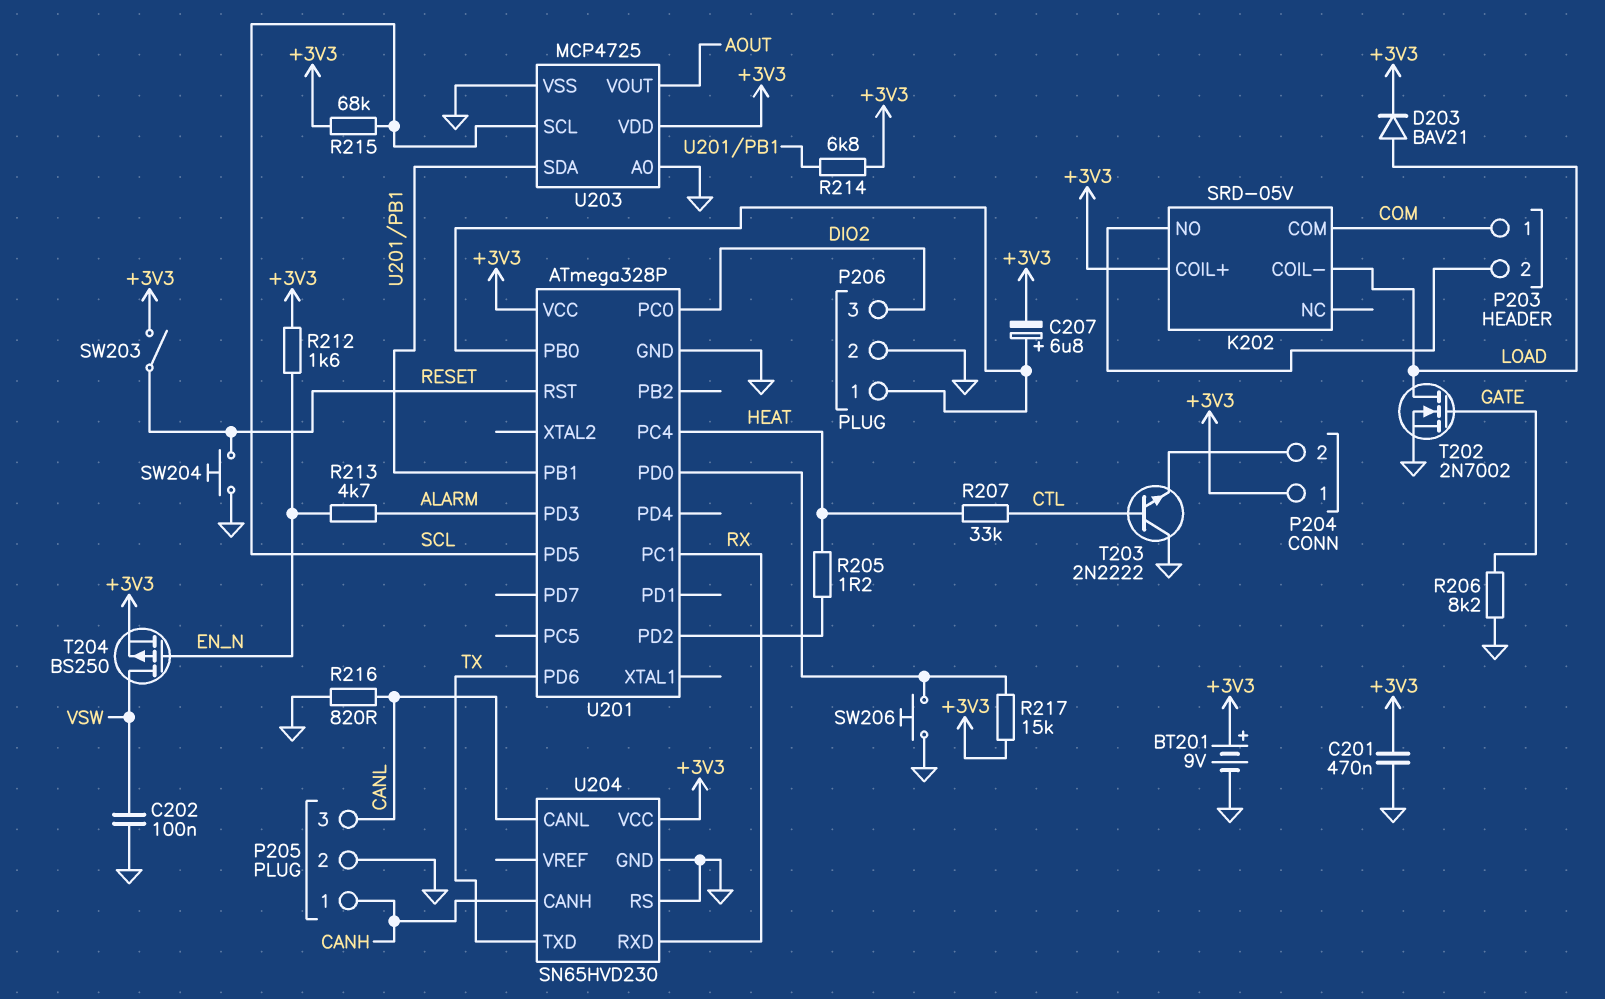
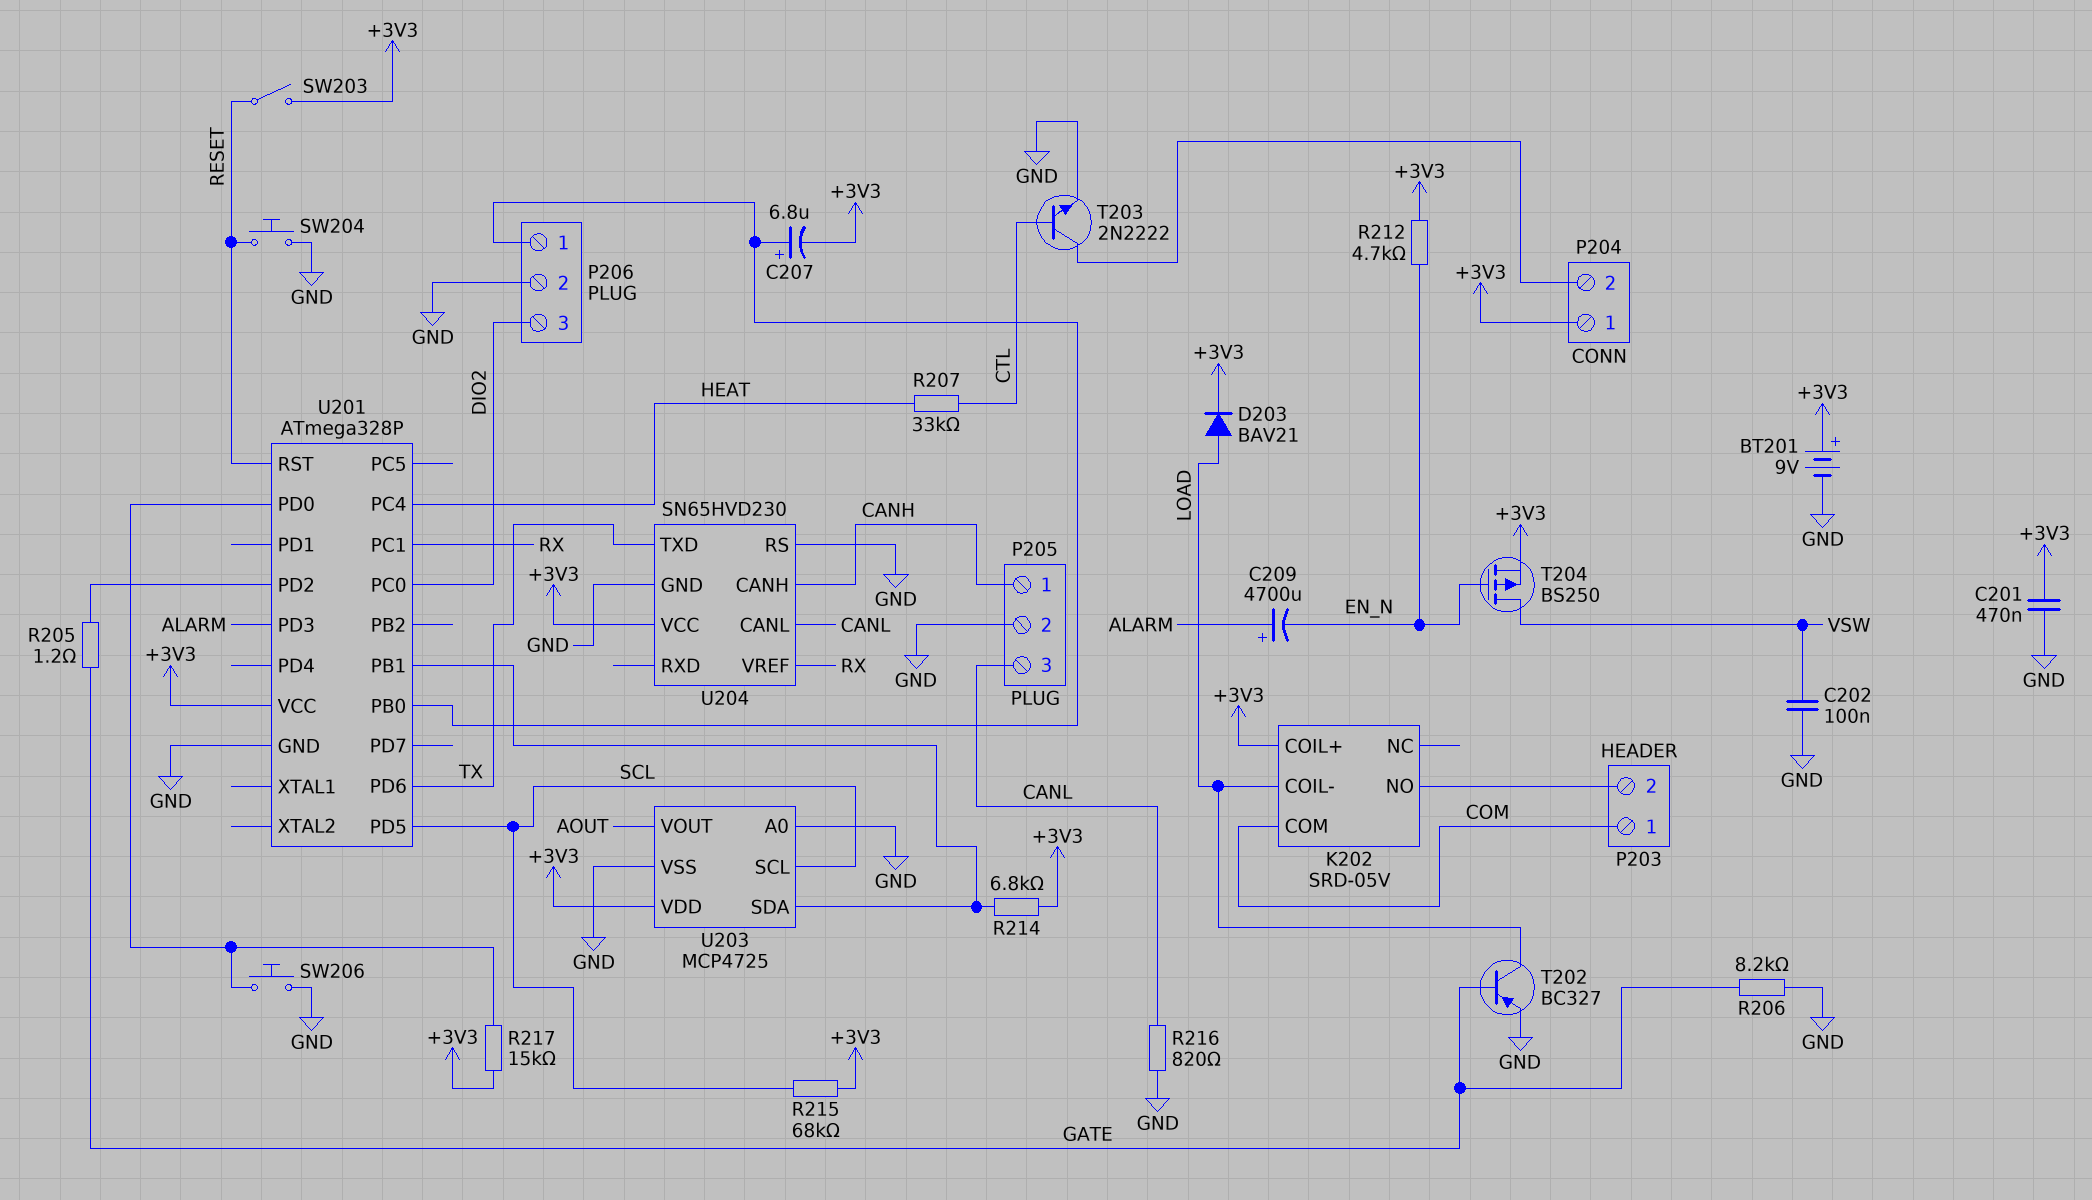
C209: none -> 4700uF (plus ALARM, minus EN_N)
R205: 1.2 (HEAT, U201/PD2) -> 1.2 (GATE, U201/PD2)
R212: 1.6k (+3V3, EN_N) -> 4.7k (+3V3, EN_N)
R213: 4.7k (ALARM, EN_N) -> none
T202: NMOS 2N7002 (G GATE, D LOAD, S GND) -> PNP BC327 (B GATE, C LOAD, E GND)
T203: NPN 2N2222 (B CTL, C GND, E P204/2) -> NPN 2N2222 (B CTL, C P204/2, E GND)
U204 pin RXD: RX -> none
U204 pin VREF: none -> RX

